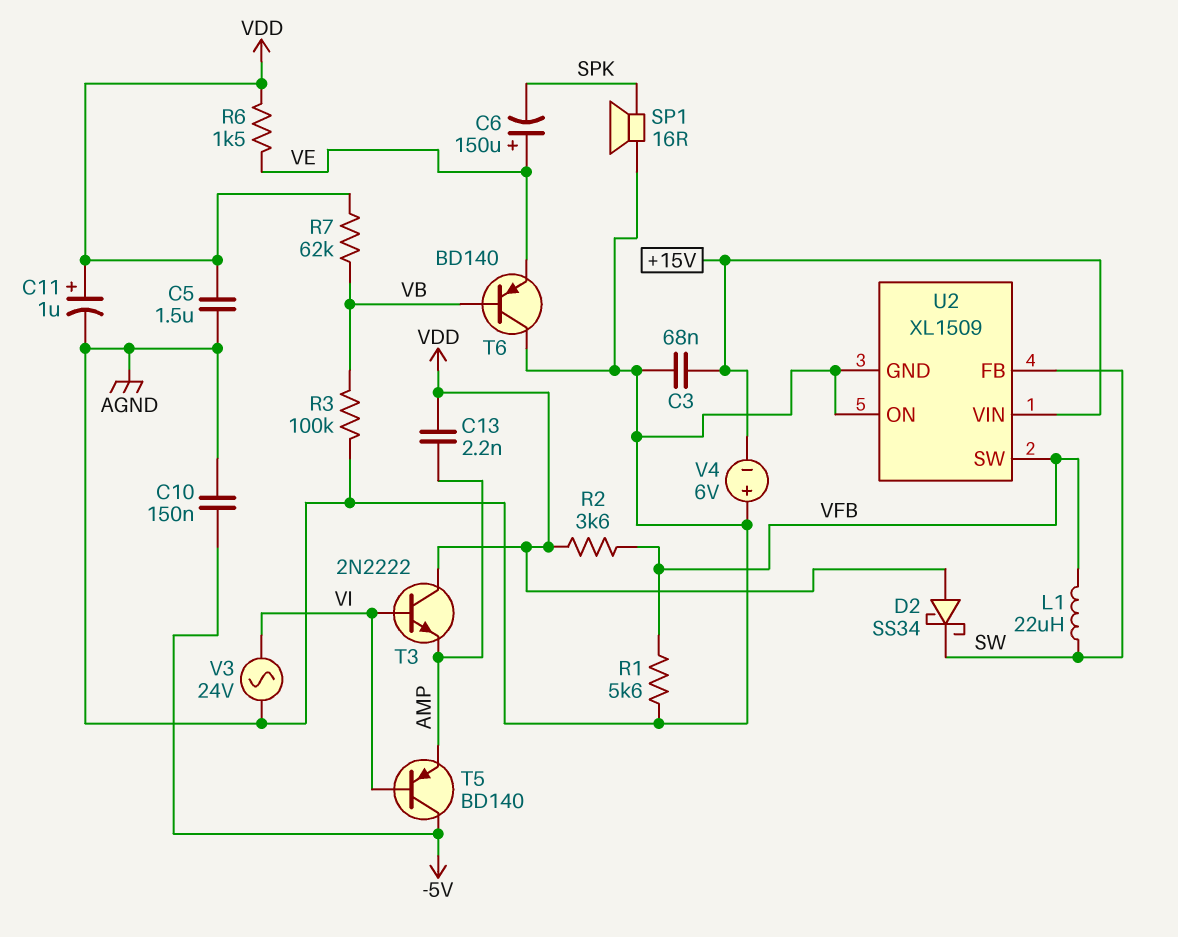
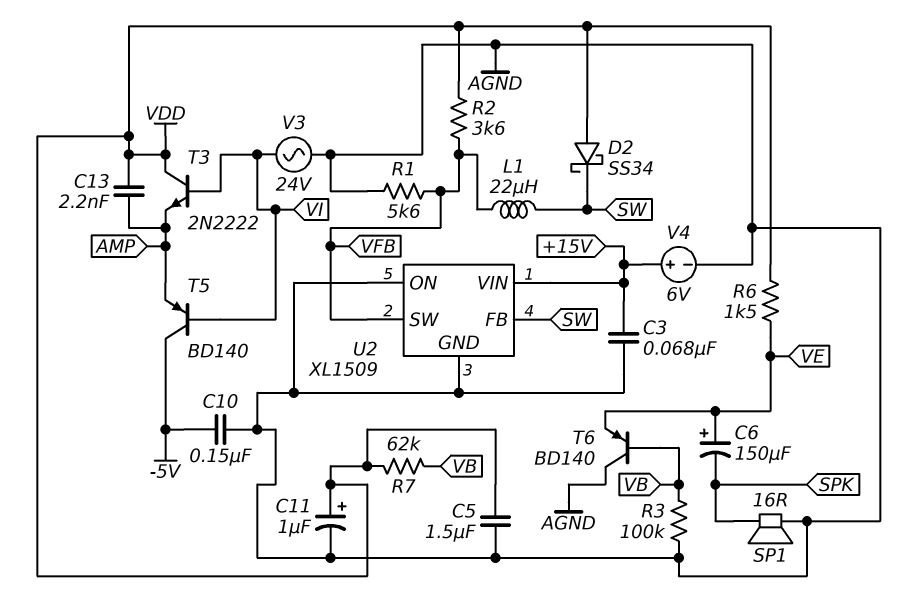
V4: 6V (plus AGND, minus +15V) -> 6V (plus +15V, minus AGND)

